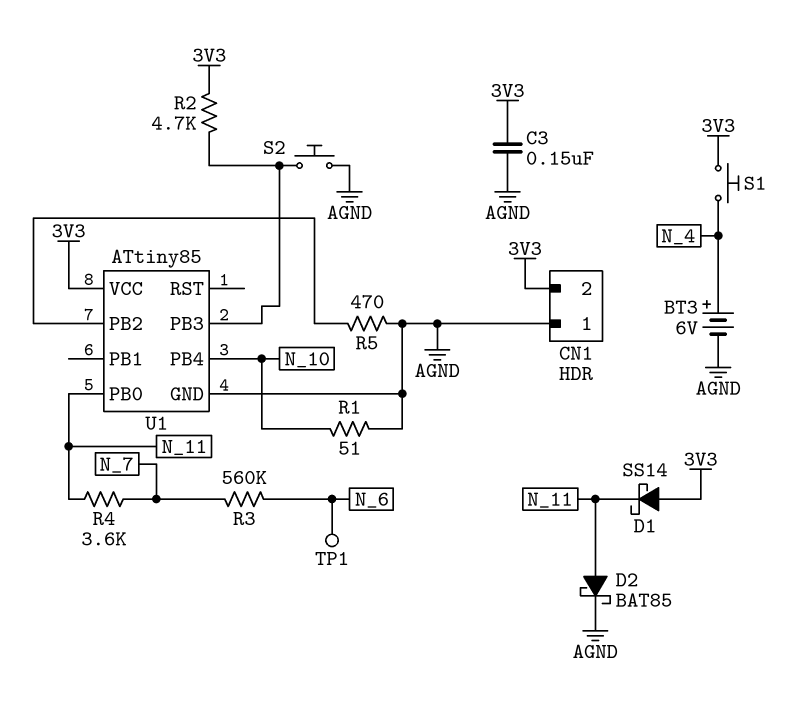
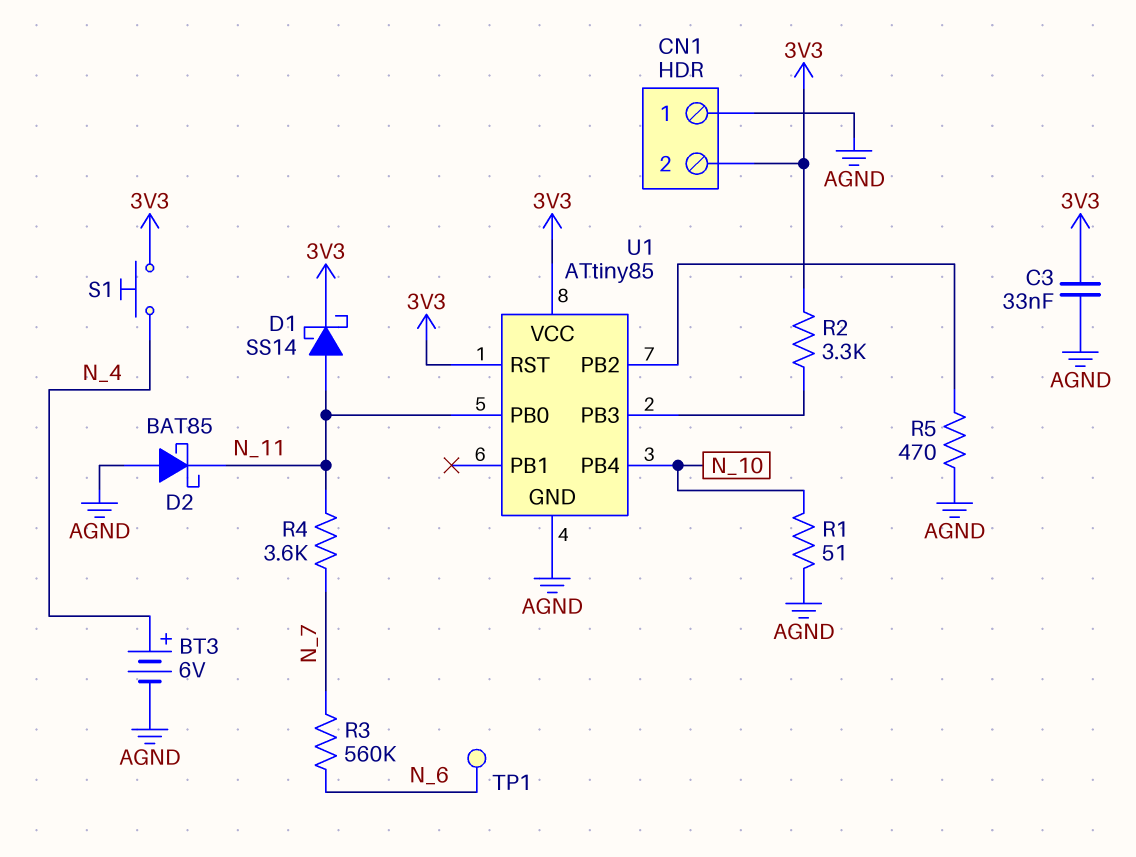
C3: 150nF (3V3, AGND) -> 33nF (3V3, AGND)
D1: schottky SS14 (A 3V3, K N_11) -> schottky SS14 (A N_11, K 3V3)
D2: schottky BAT85 (A N_11, K AGND) -> schottky BAT85 (A AGND, K N_11)
R2: 4.7k (3V3, U1/PB3) -> 3.3k (3V3, U1/PB3)
S2: button (AGND, U1/PB3) -> none
U1 pin RST: none -> 3V3

